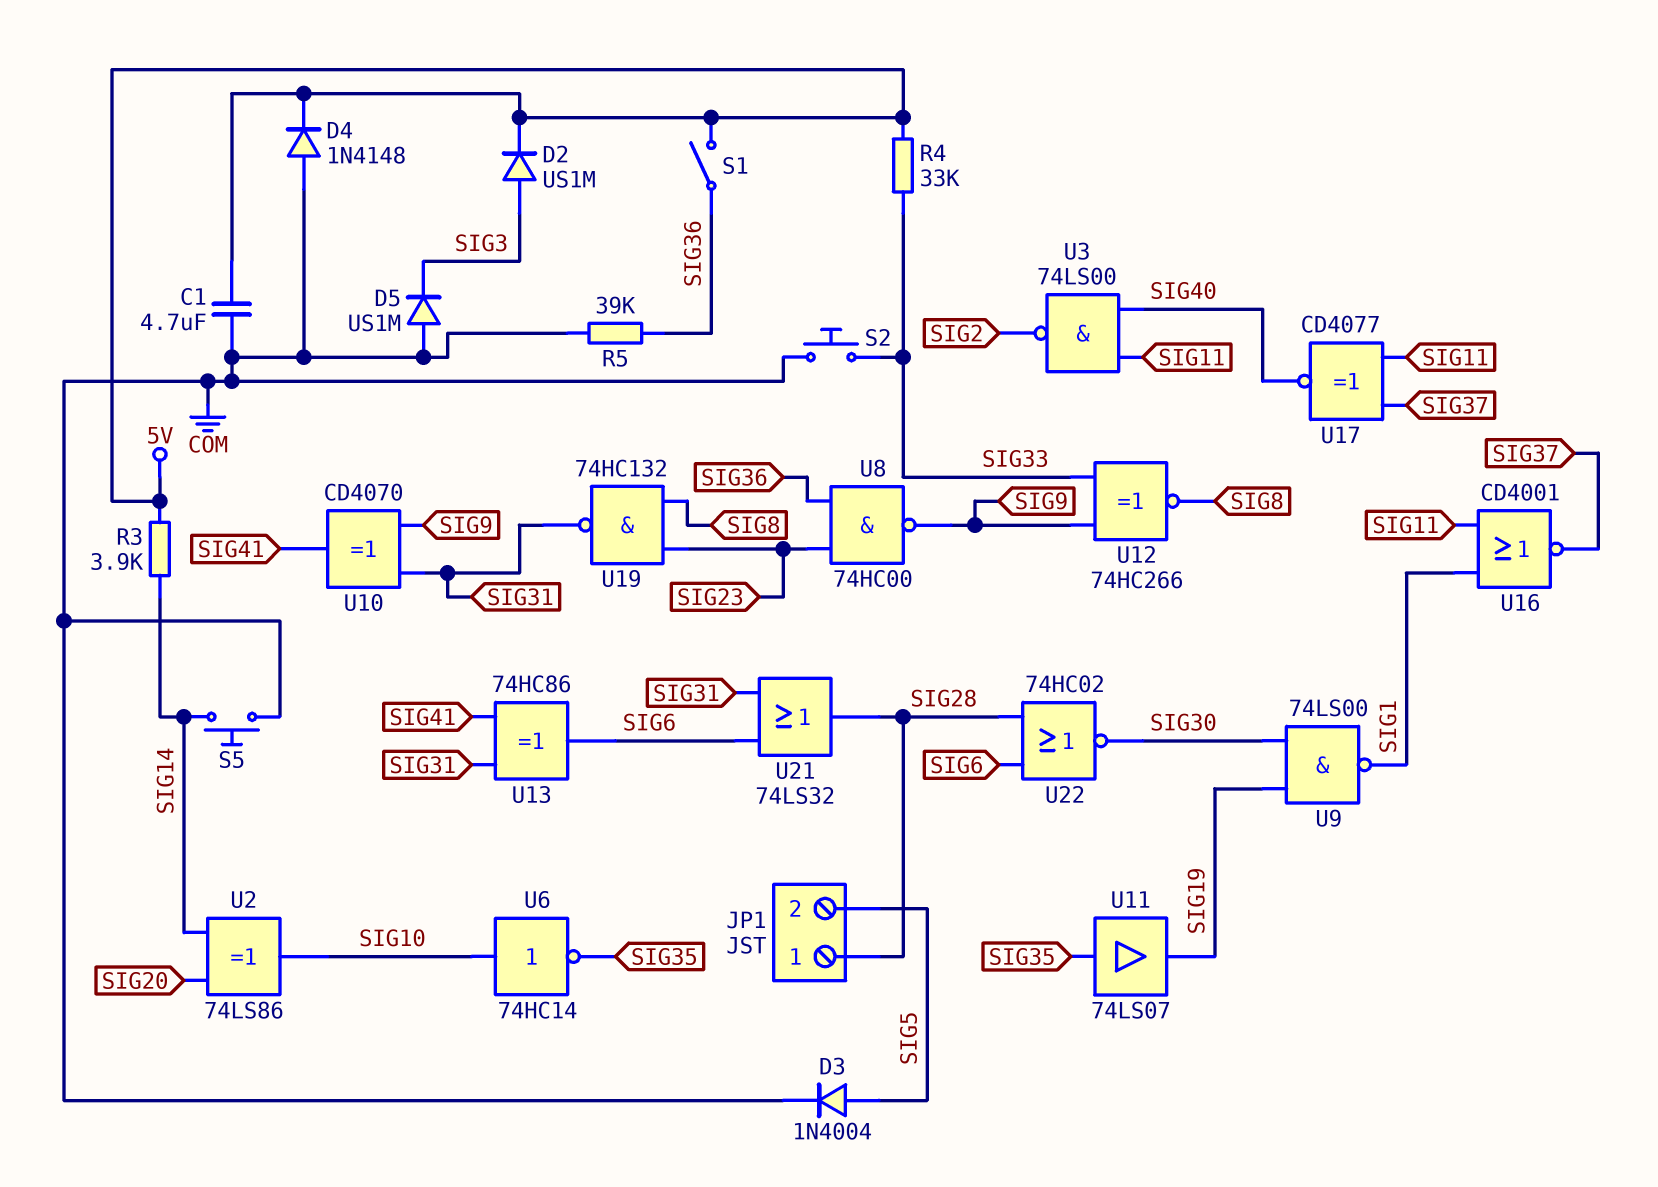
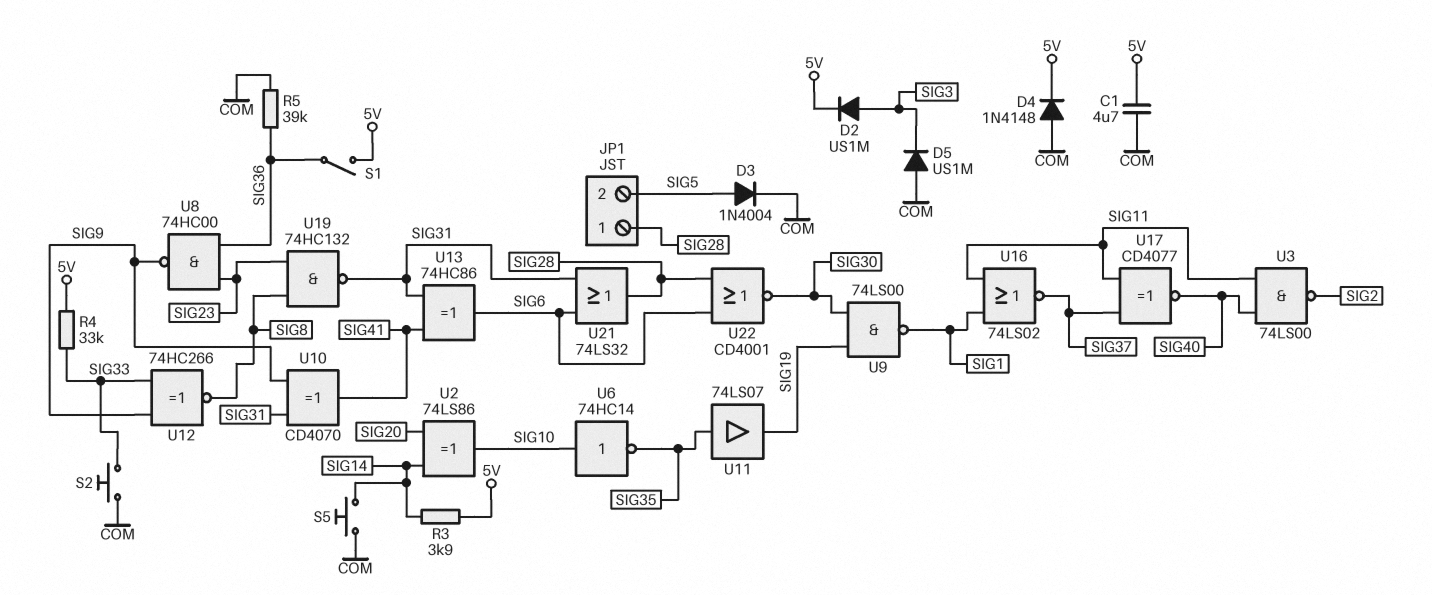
U16: NOR CD4001 (in SIG1, in SIG11, out SIG37) -> NOR 74LS02 (in SIG1, in SIG11, out SIG37)
U22: NOR 74HC02 (in SIG6, in SIG28, out SIG30) -> NOR CD4001 (in SIG6, in SIG28, out SIG30)

